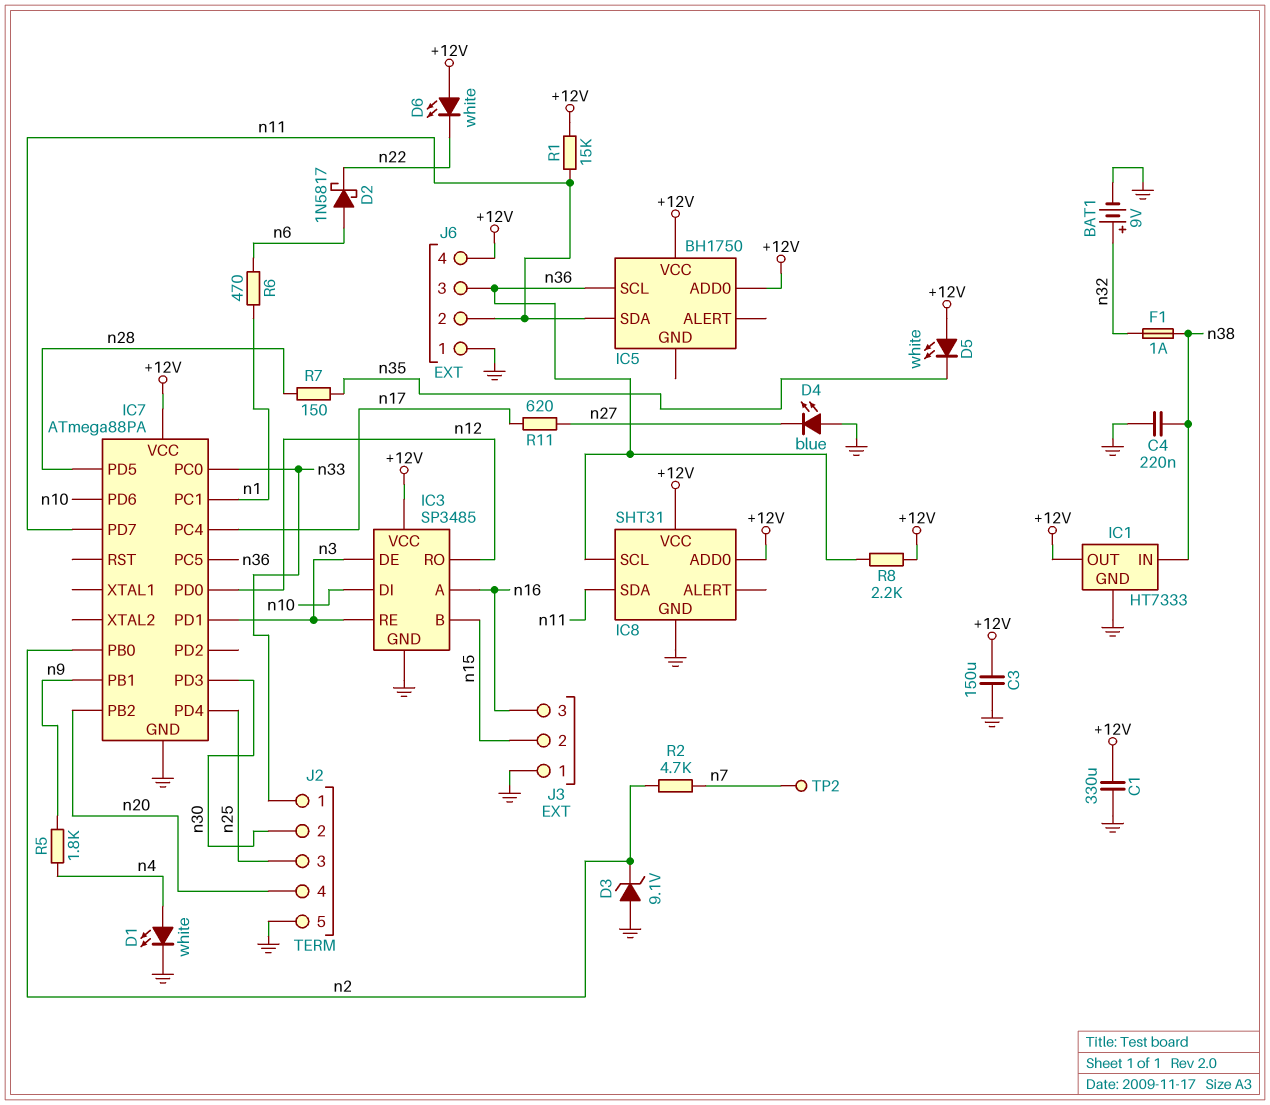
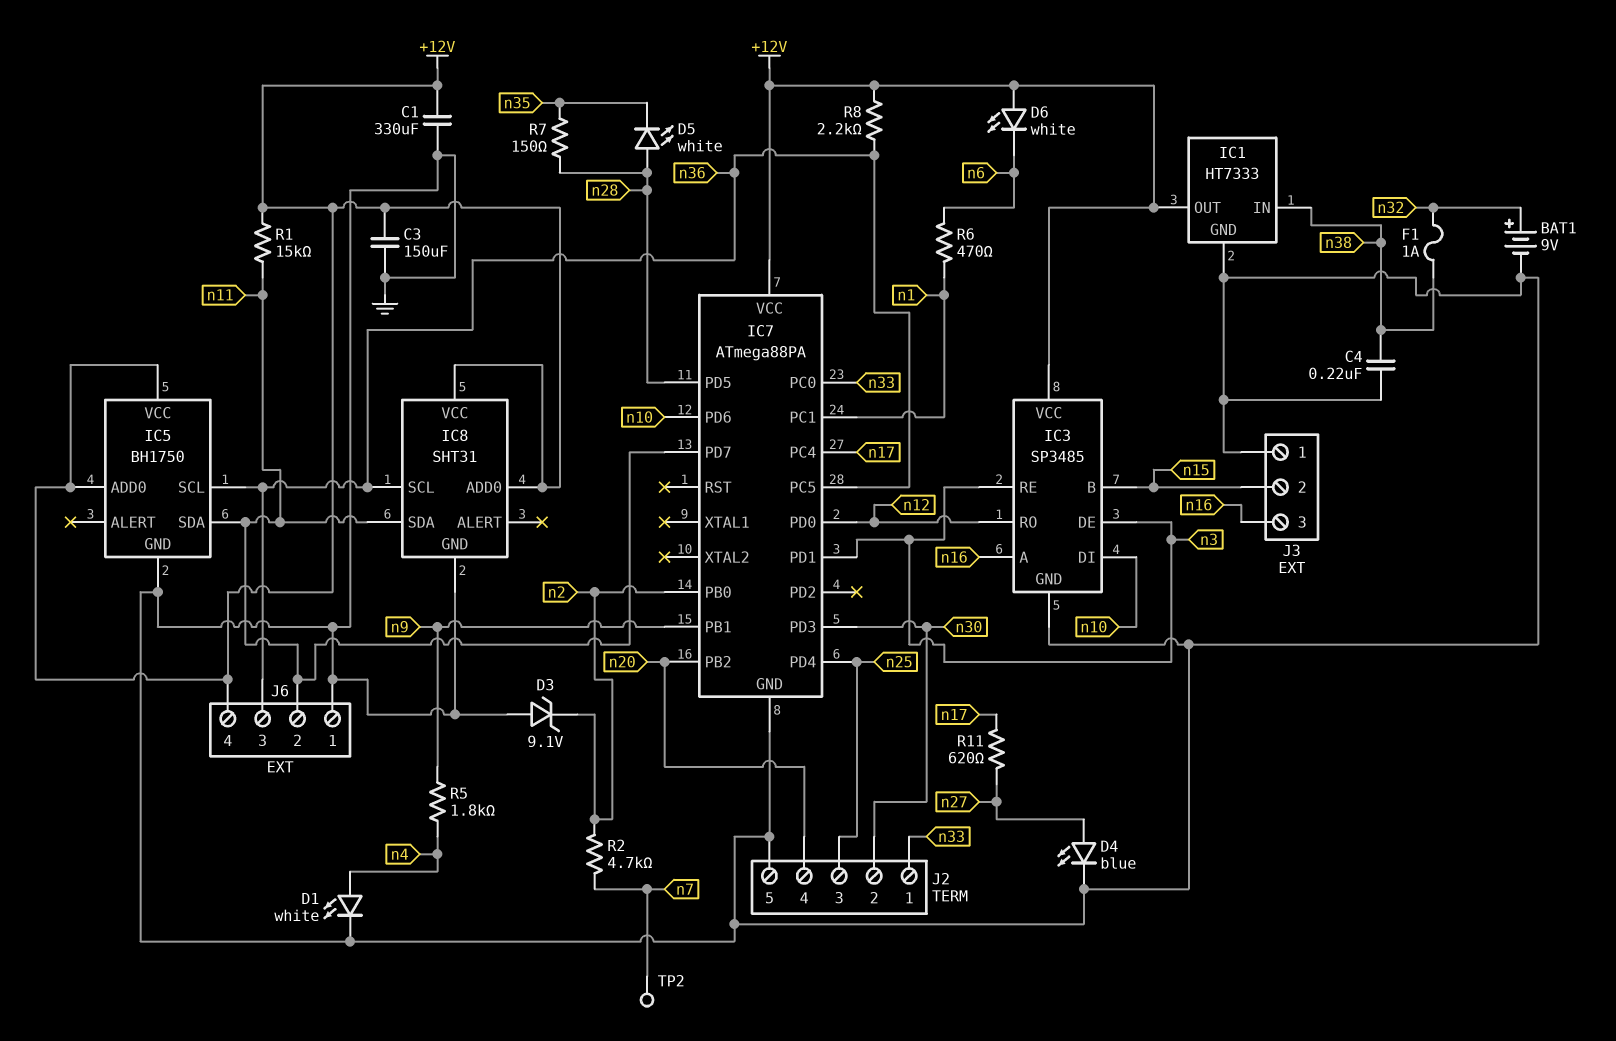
D2: schottky 1N5817 (A n6, K n22) -> none
D4: LED blue (A GND, K n27) -> LED blue (A n27, K GND)
D5: LED white (A +12V, K n35) -> LED white (A n28, K n35)
D6: LED white (A +12V, K n22) -> LED white (A +12V, K n6)
IC5 pin GND: none -> GND

